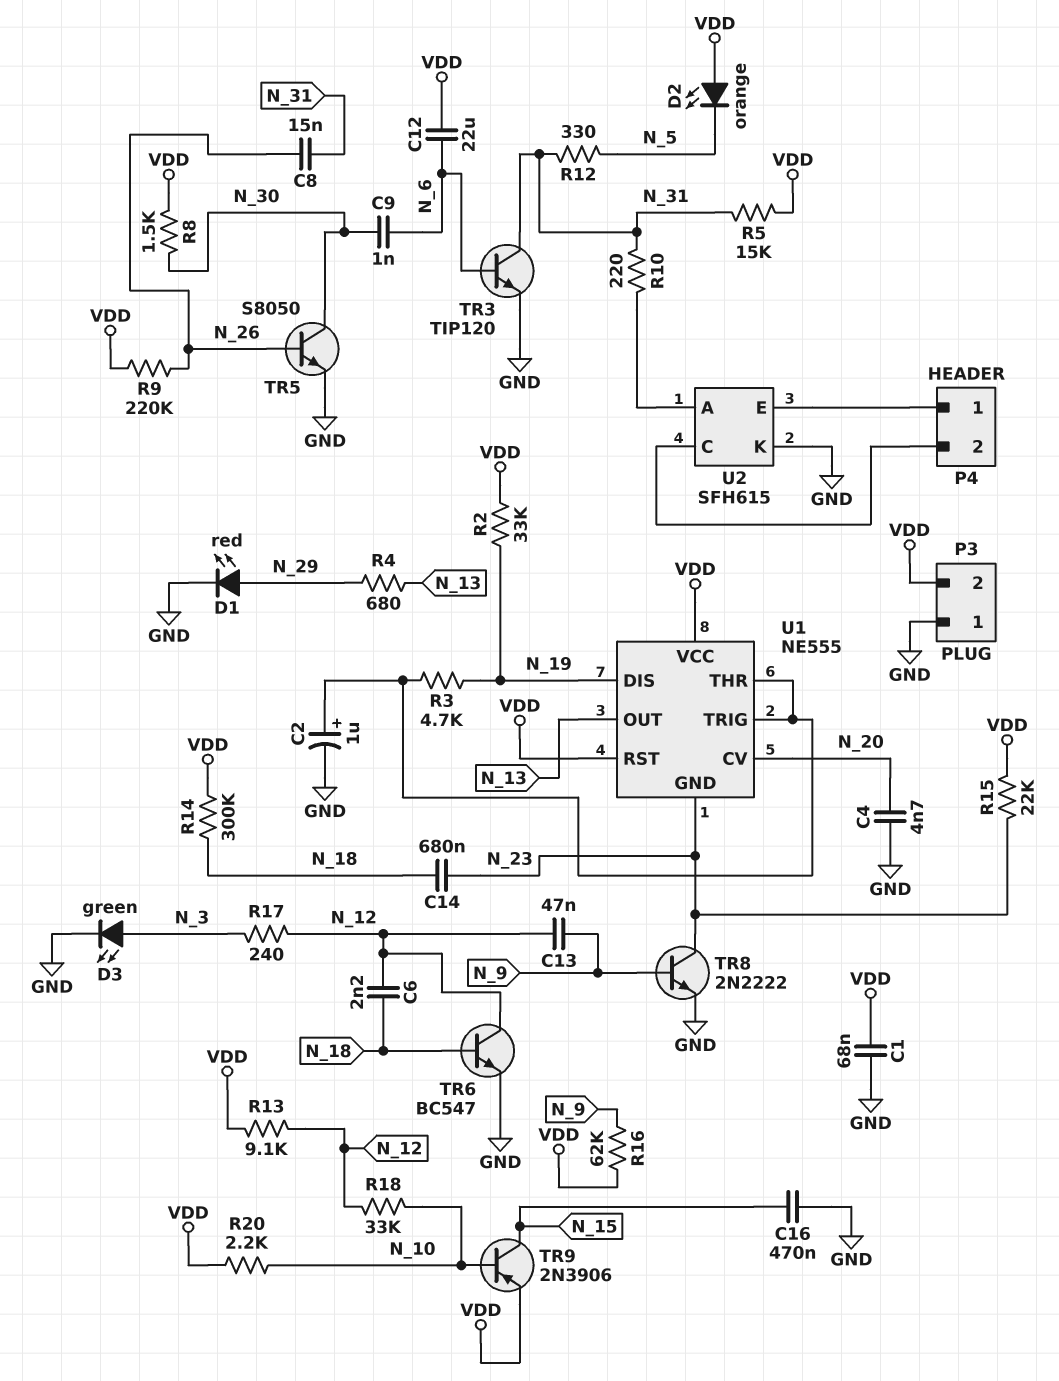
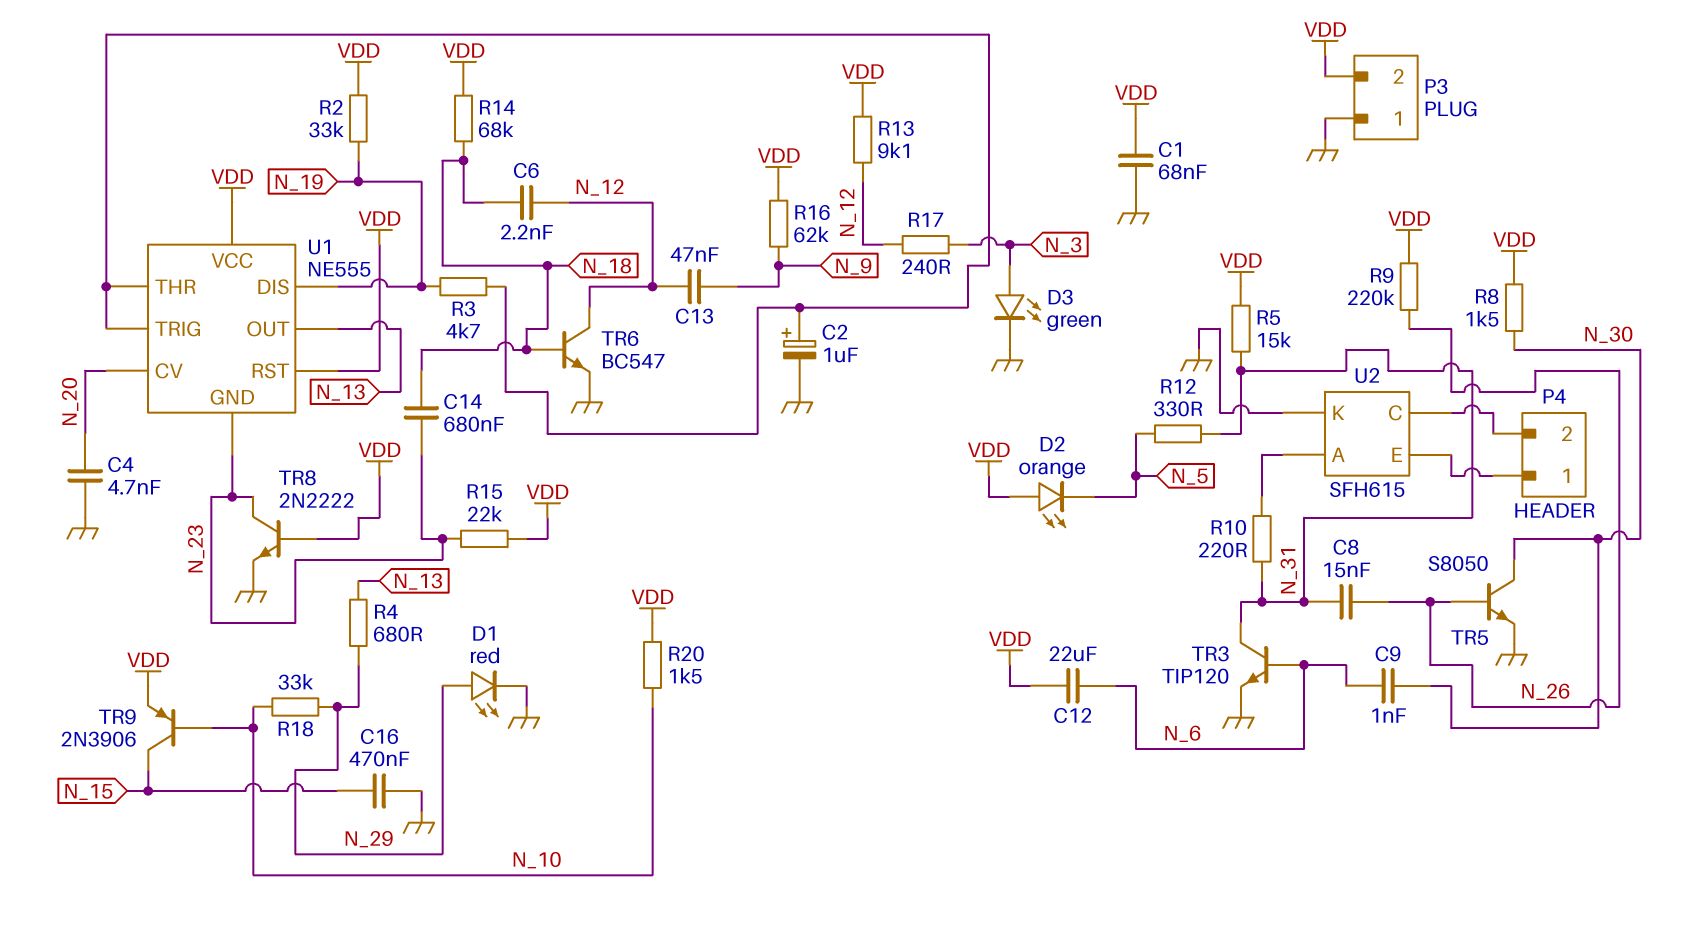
R14: 300k (N_18, VDD) -> 68k (N_18, VDD)
R18: 33k (N_10, N_12) -> 33k (N_10, N_29)
R20: 2.2k (N_10, VDD) -> 1.5k (N_10, VDD)
TR8: NPN 2N2222 (B N_9, C N_23, E GND) -> NPN 2N2222 (B VDD, C N_23, E GND)

